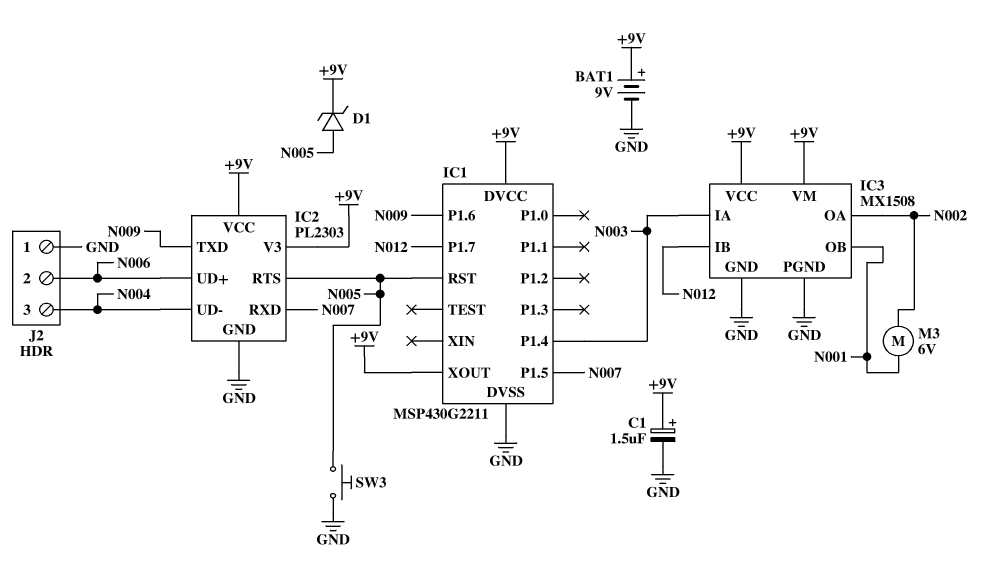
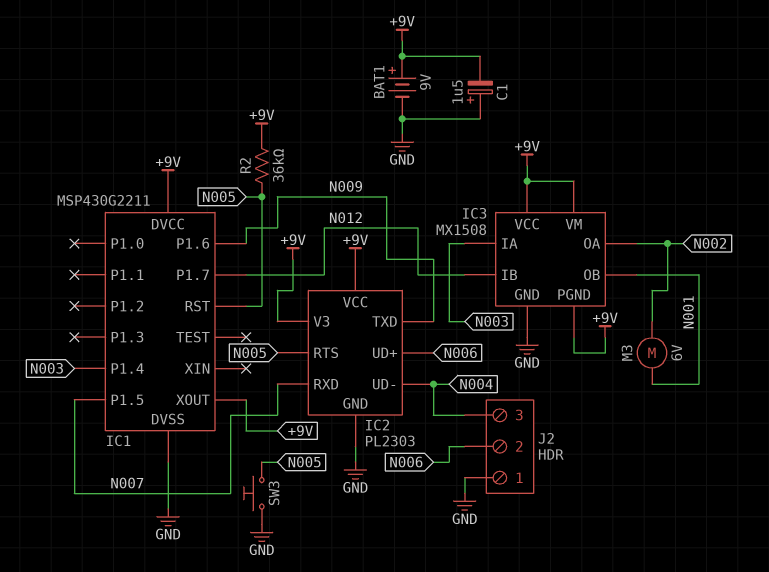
C1: 1.5uF (plus +9V, minus GND) -> 1.5uF (plus GND, minus +9V)
D1: zener (A N005, K +9V) -> none
IC3 pin PGND: GND -> +9V
R2: none -> 36k (+9V, N005)

